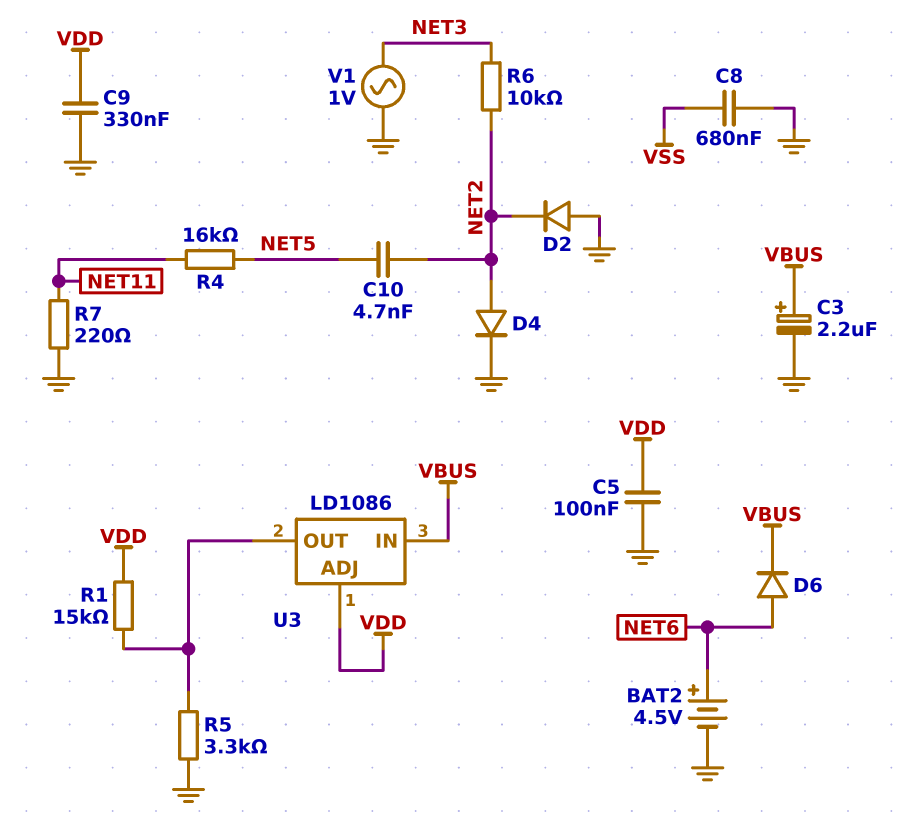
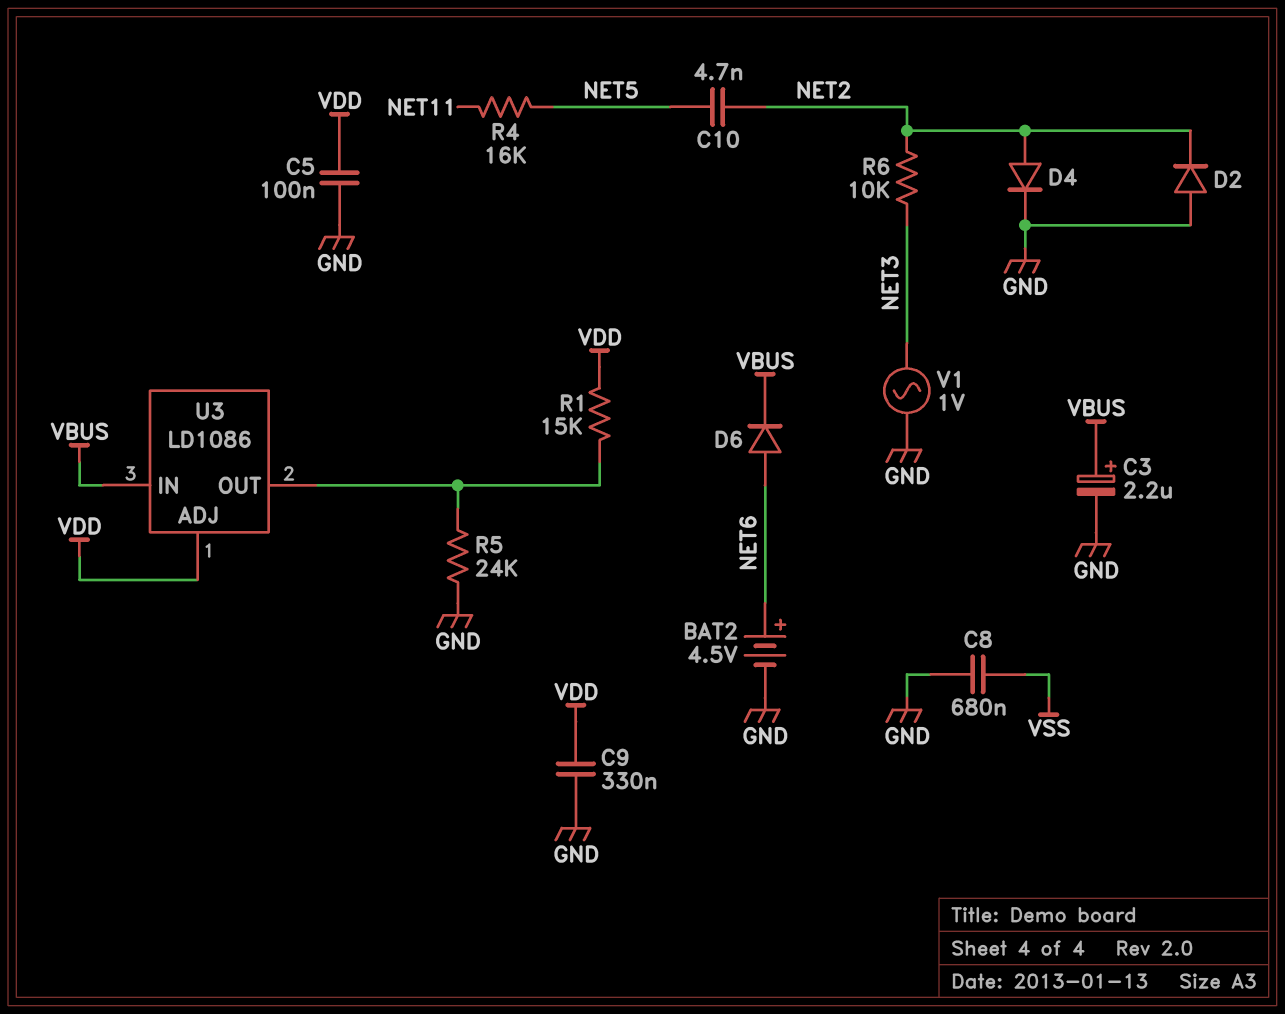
R5: 3.3k (GND, U3/OUT) -> 24k (GND, U3/OUT)
R7: 220 (GND, NET11) -> none

